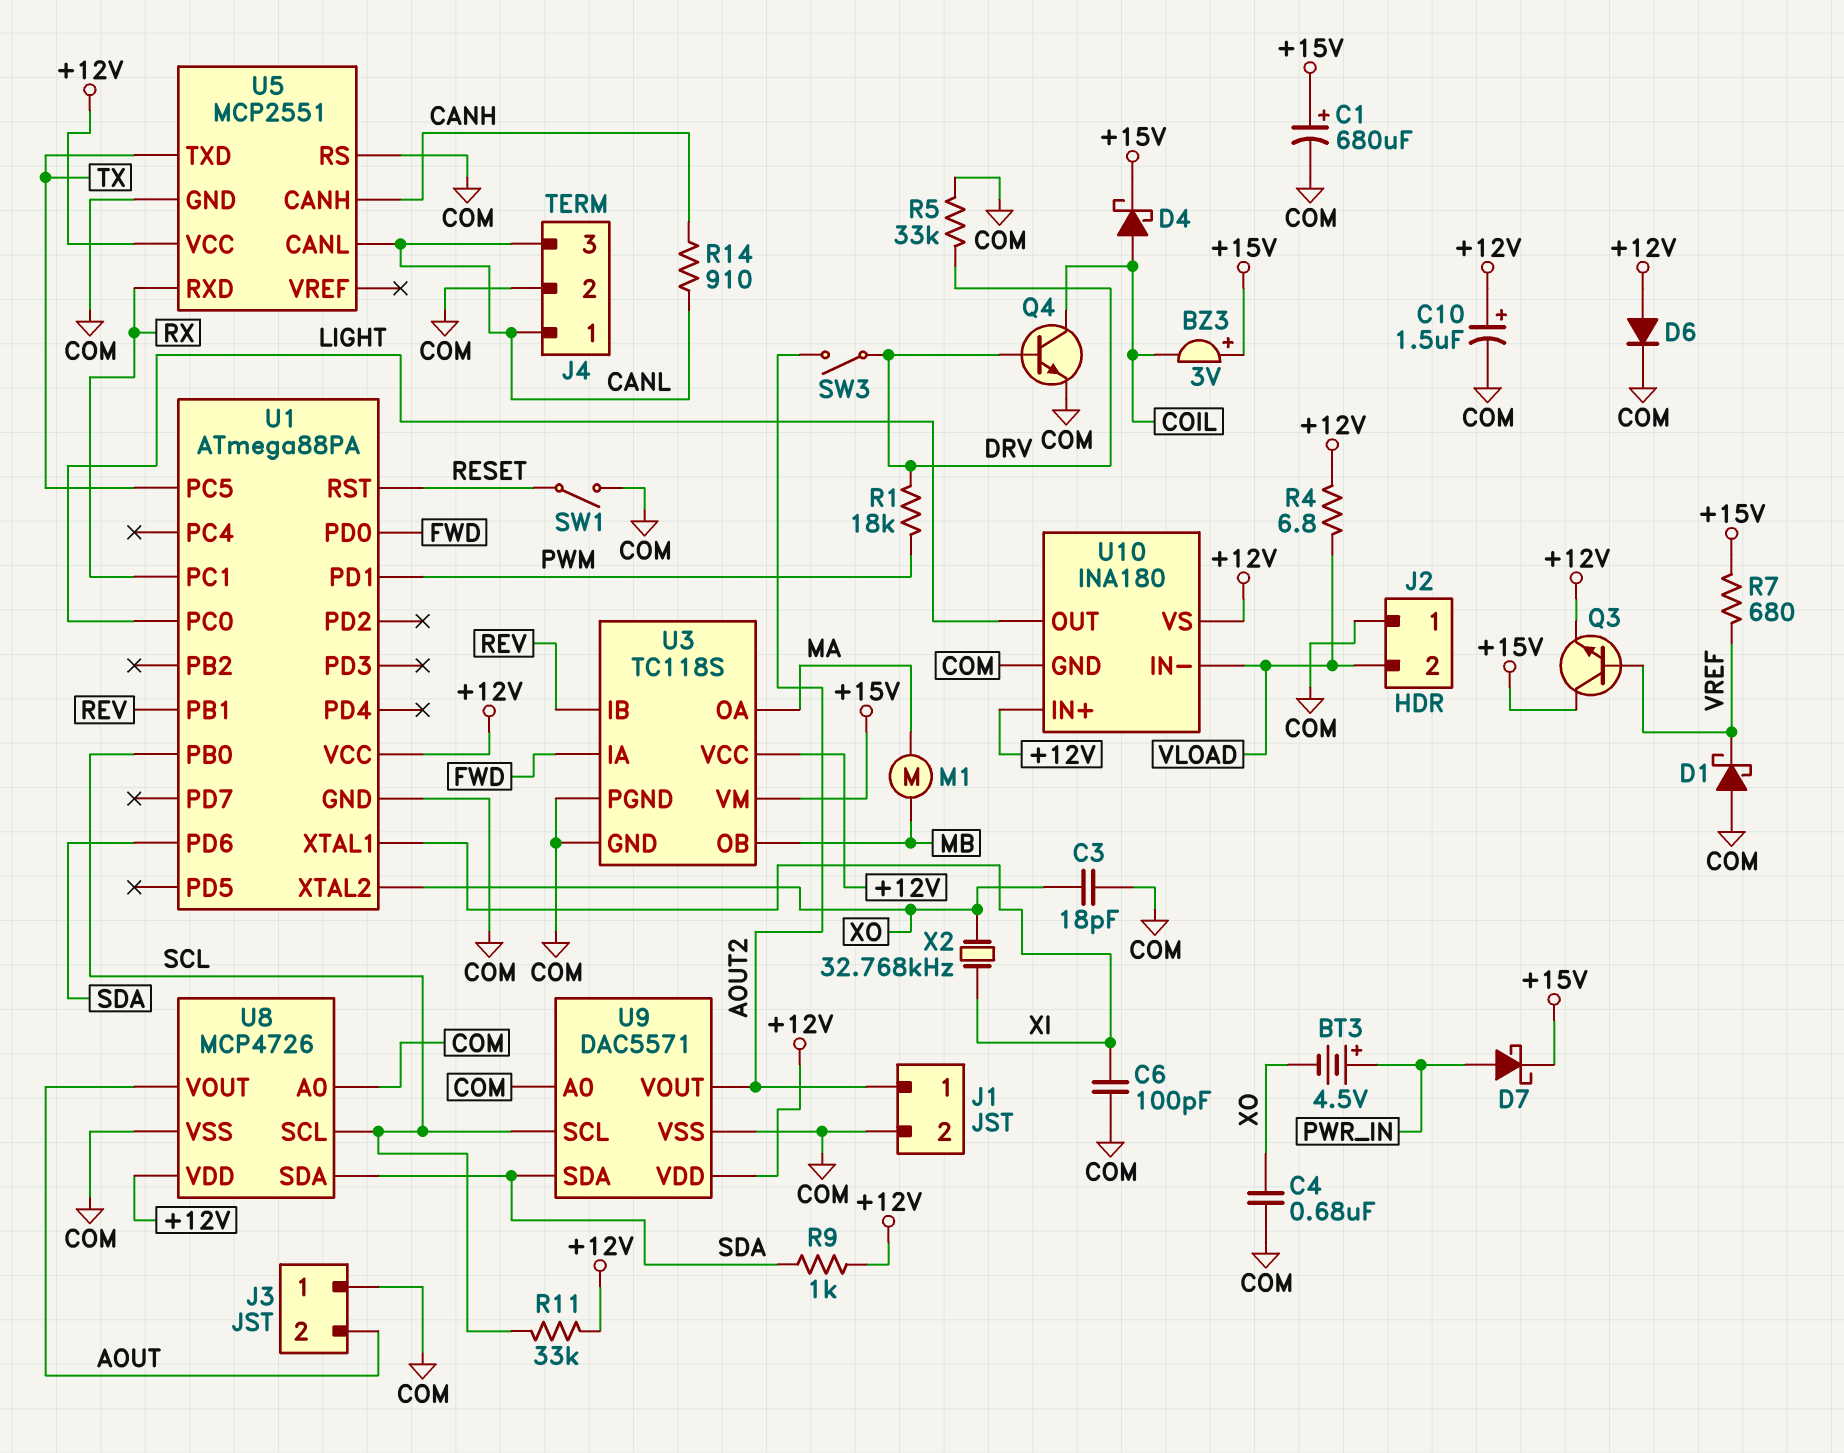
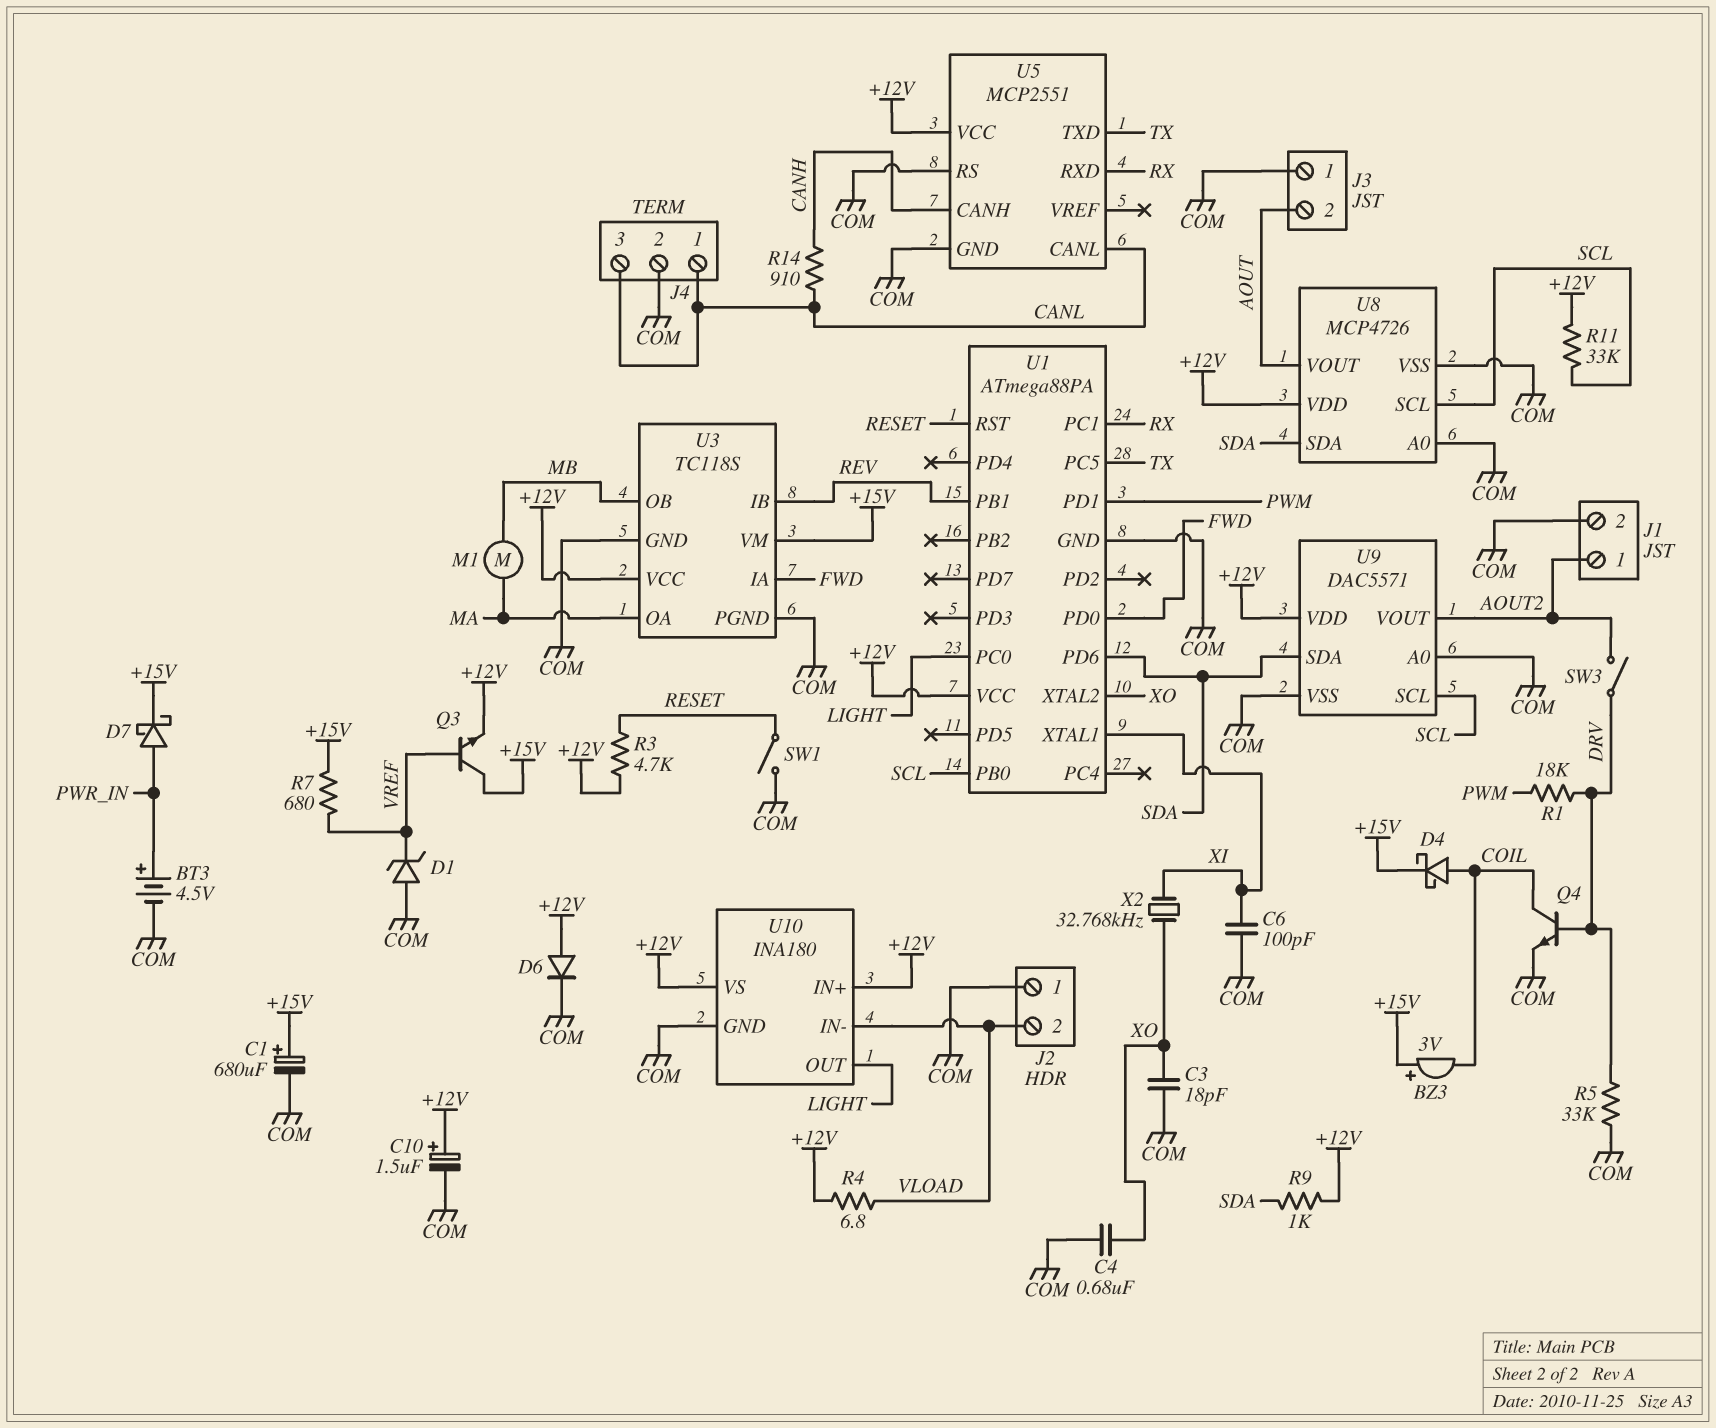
BT3: 4.5V (plus PWR_IN, minus XO) -> 4.5V (plus PWR_IN, minus COM)
D1: schottky (A COM, K VREF) -> zener (A COM, K VREF)
R3: none -> 4.7k (+12V, RESET)

